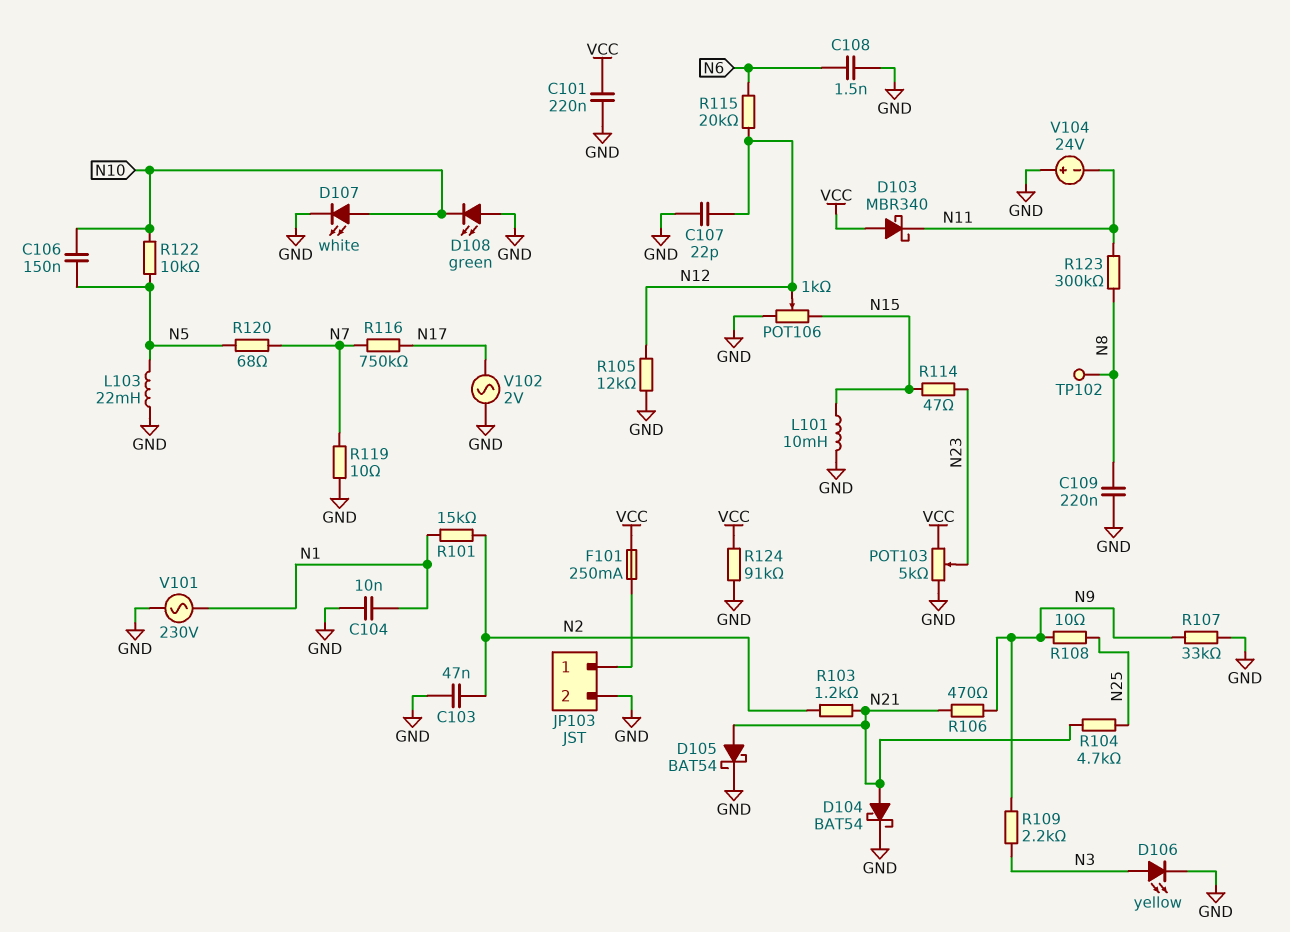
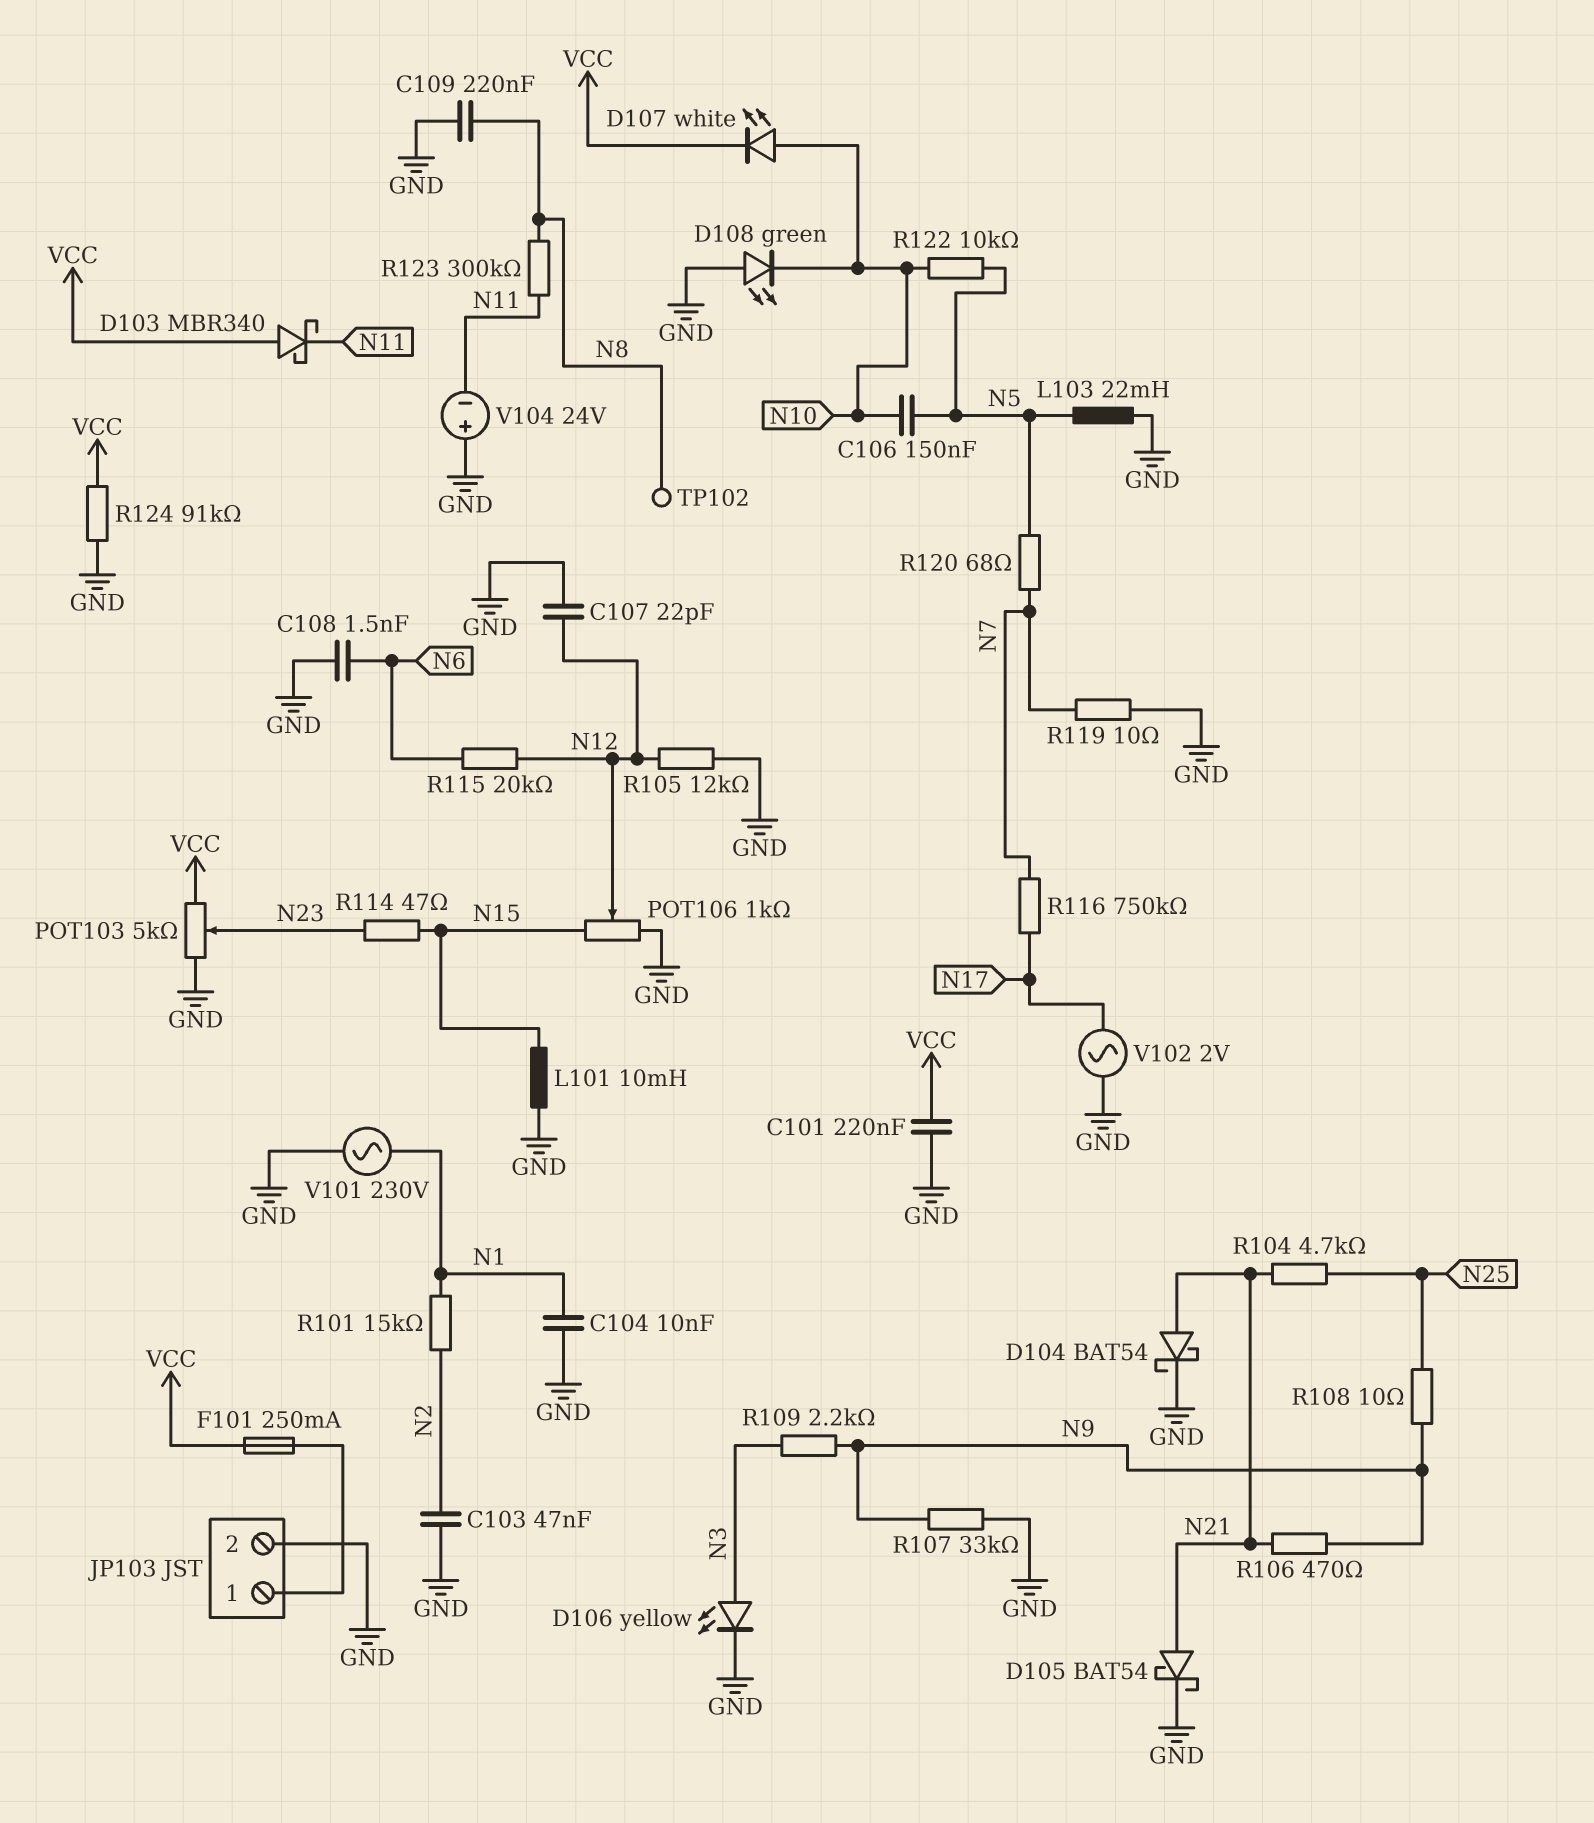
D107: LED white (A N10, K GND) -> LED white (A N10, K VCC)
R103: 1.2k (N2, N21) -> none

